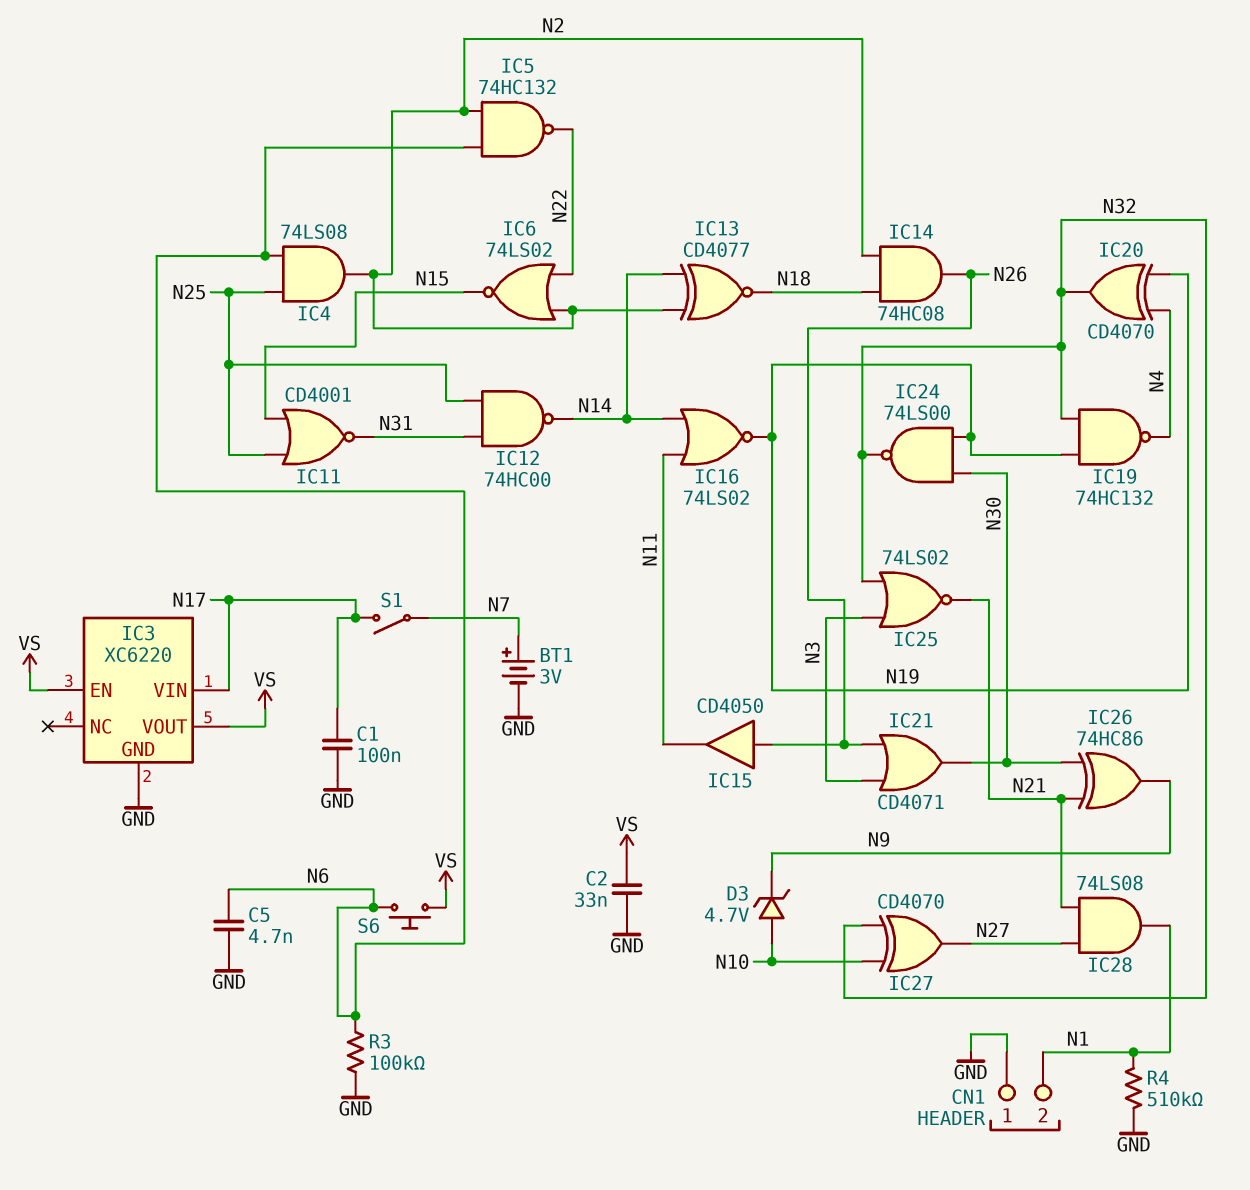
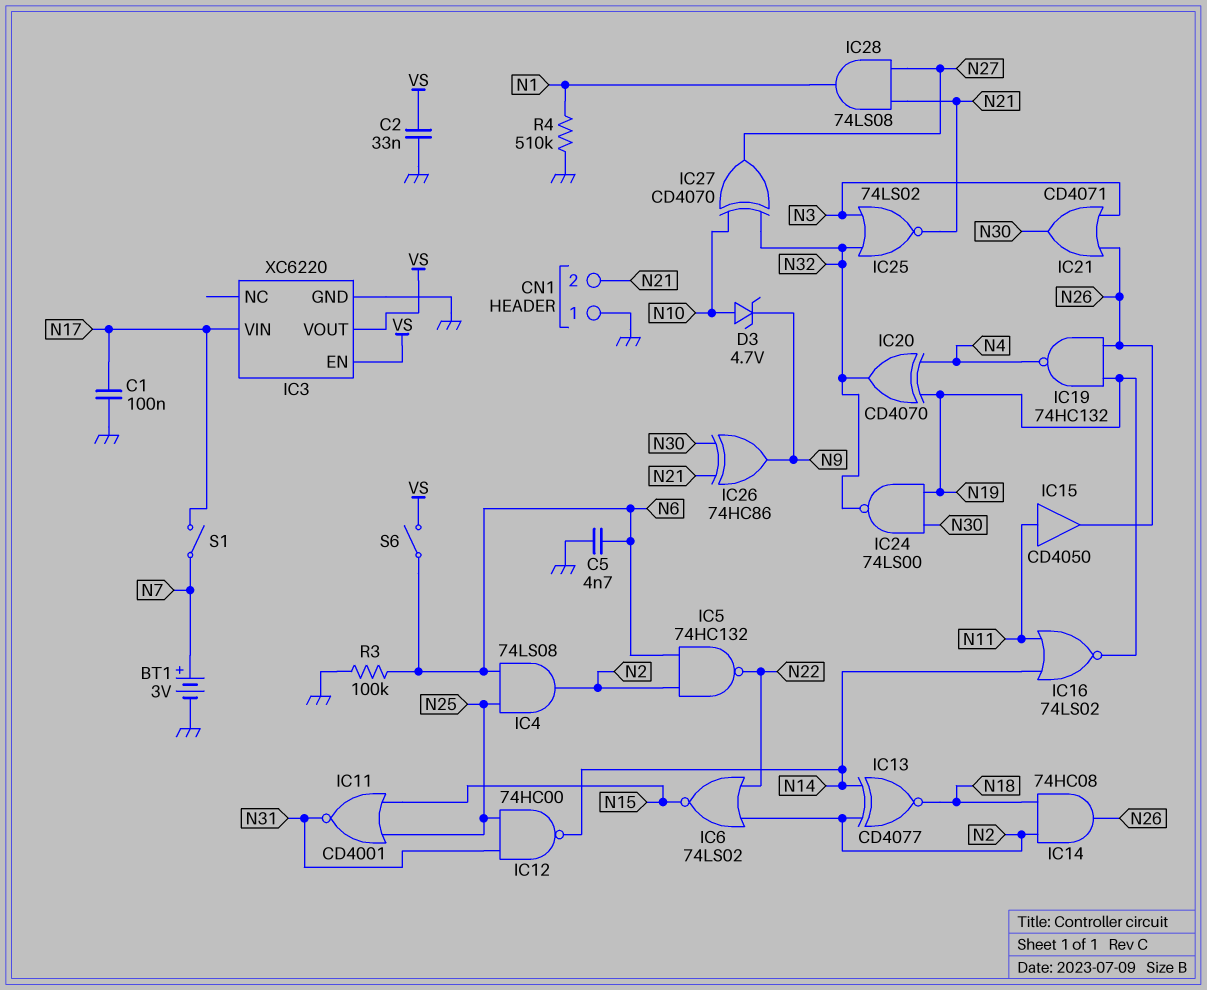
CN1 pin 2: N1 -> N21
IC15: buffer CD4050 (in N26, out N11) -> buffer CD4050 (in N11, out N26)
IC19: NAND 74HC132 (in N19, in N32, out N4) -> NAND 74HC132 (in N19, in N26, out N4)
S6: button (N6, VS) -> switch (N6, VS)

